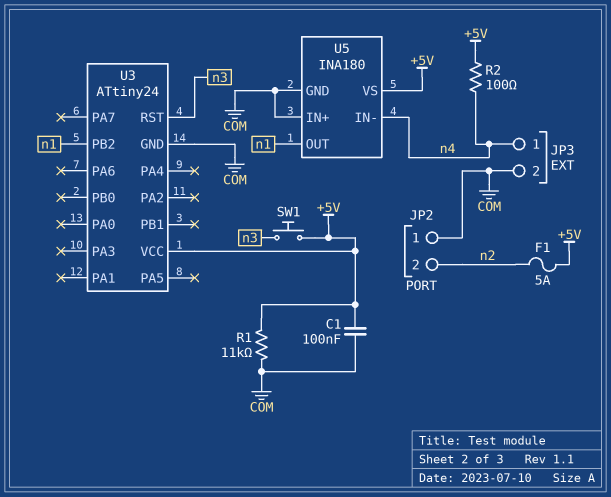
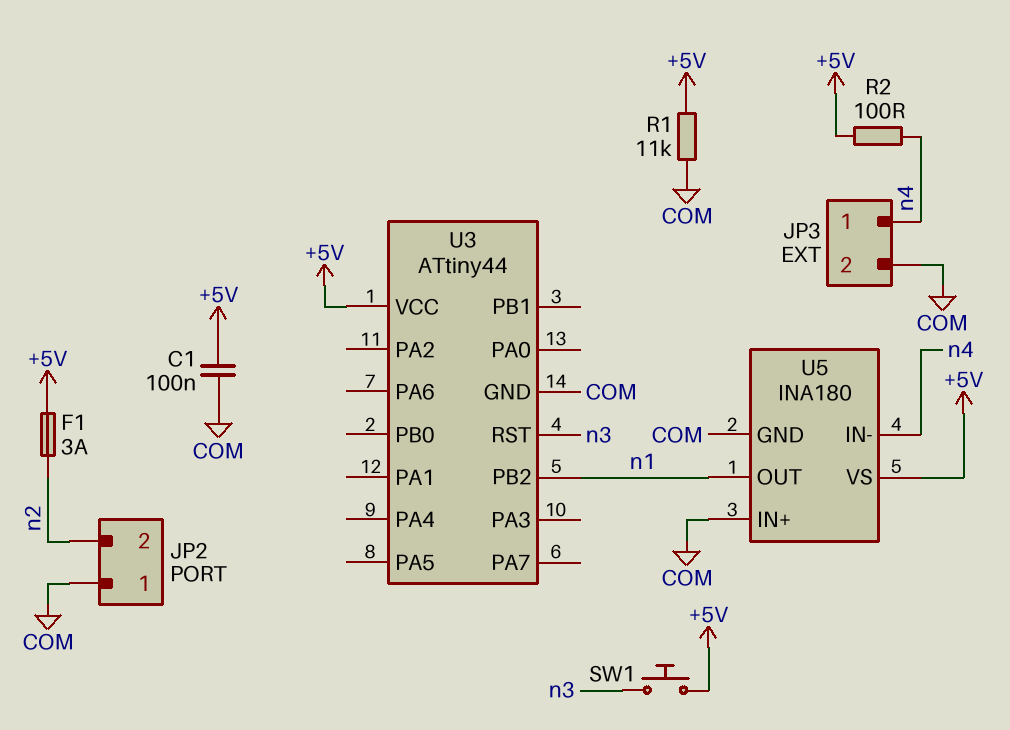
F1: 5A (+5V, n2) -> 3A (+5V, n2)
U3: ATtiny24 -> ATtiny44

